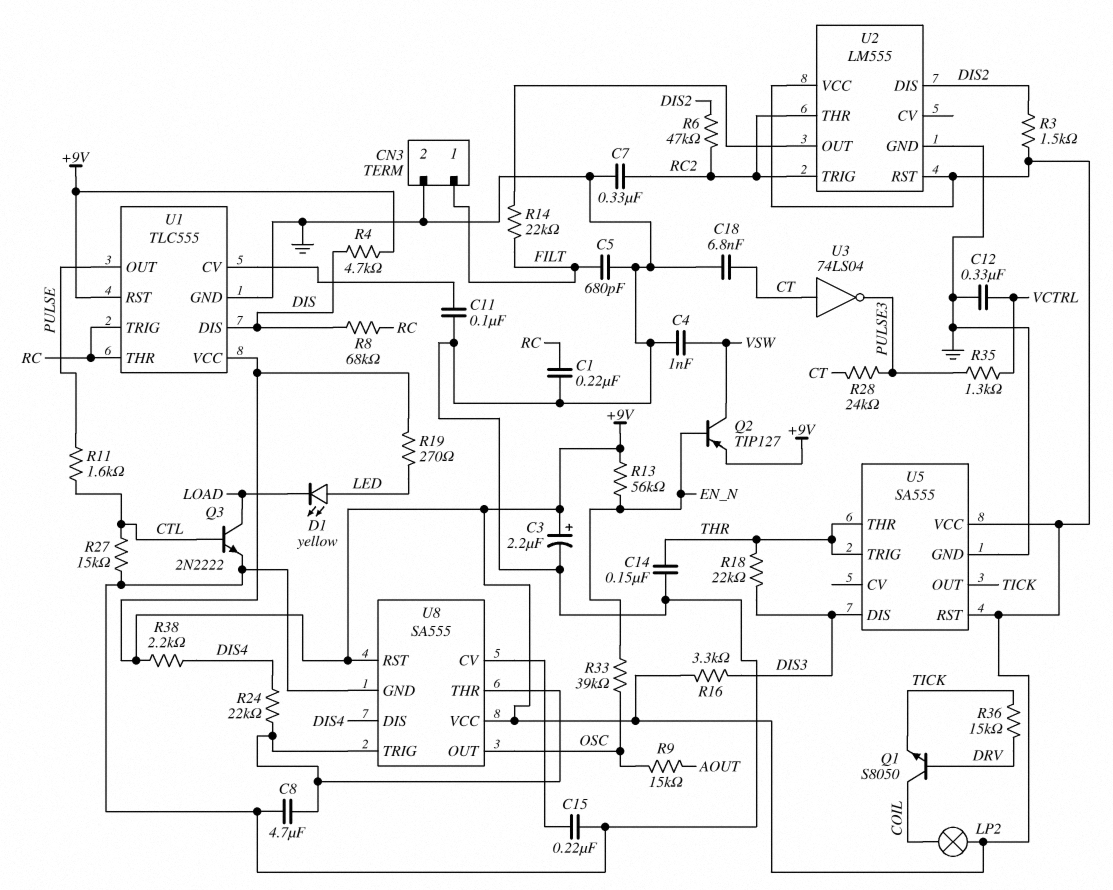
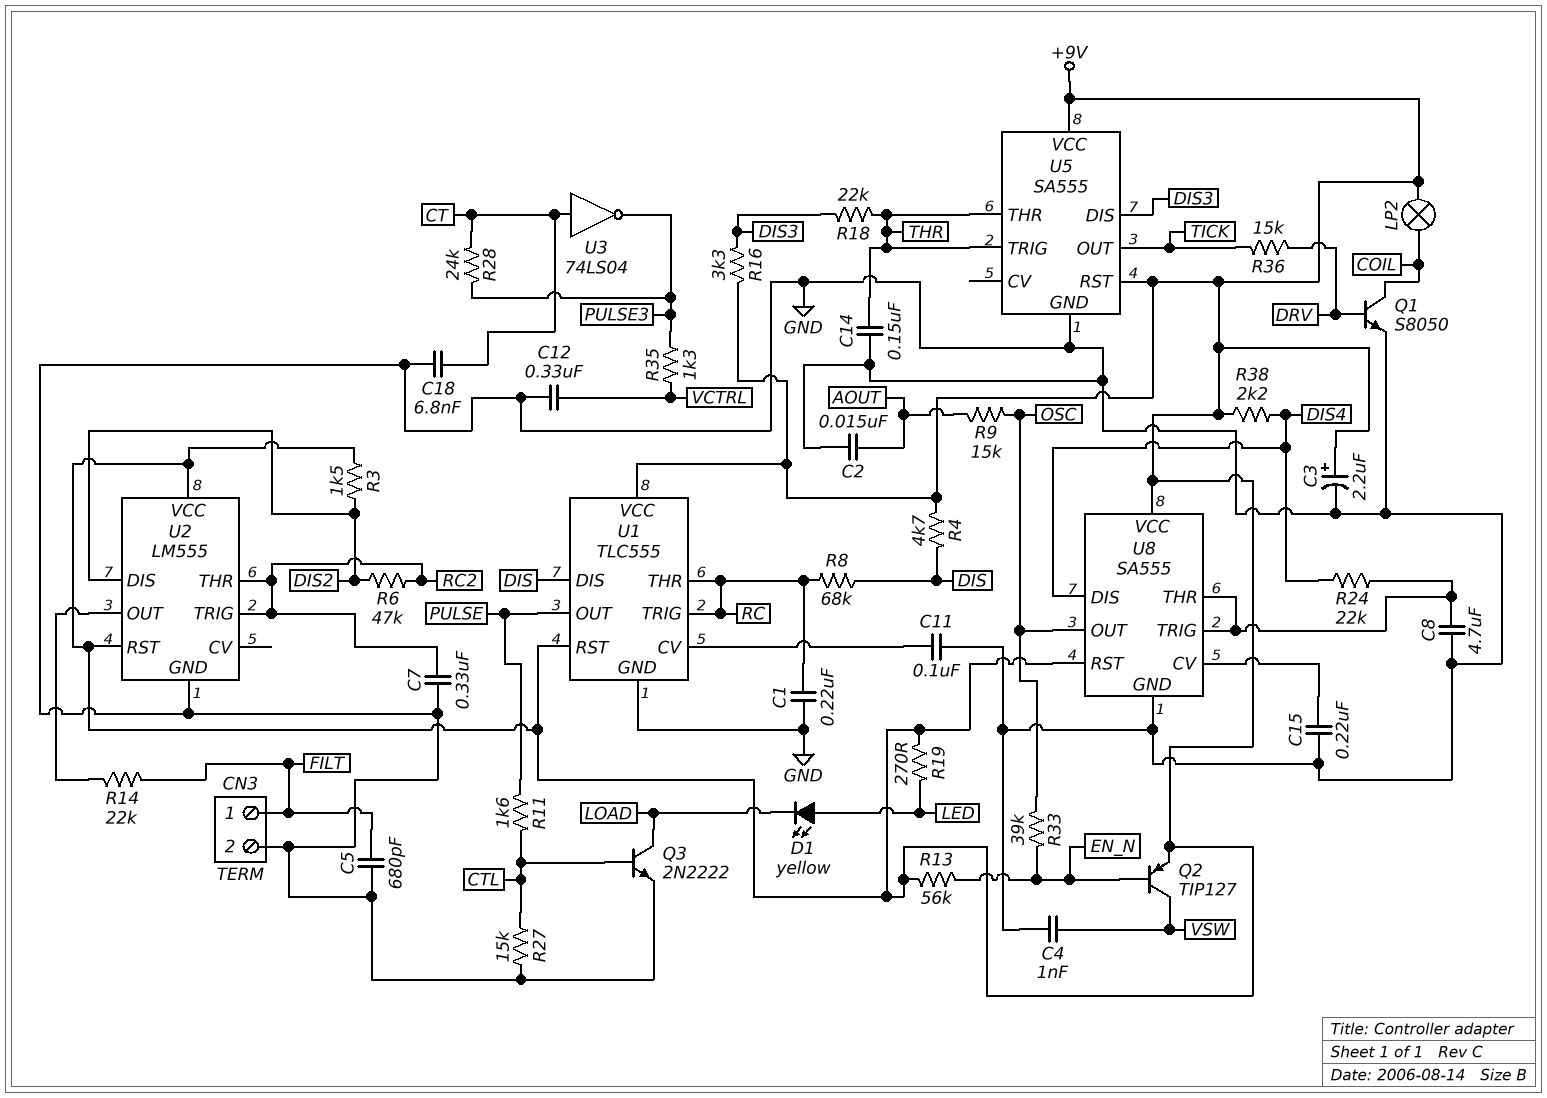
C2: none -> 15nF (AOUT, GND)
Q1: NPN S8050 (B DRV, C COIL, E TICK) -> NPN S8050 (B DRV, C COIL, E GND)

